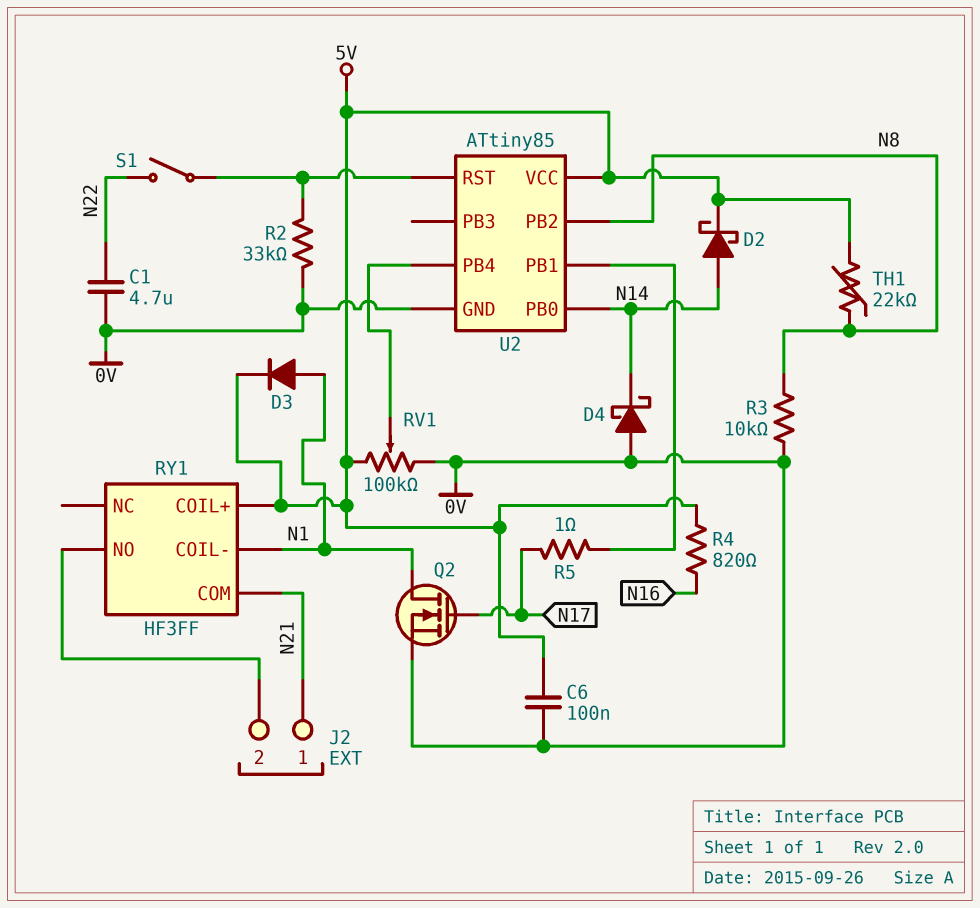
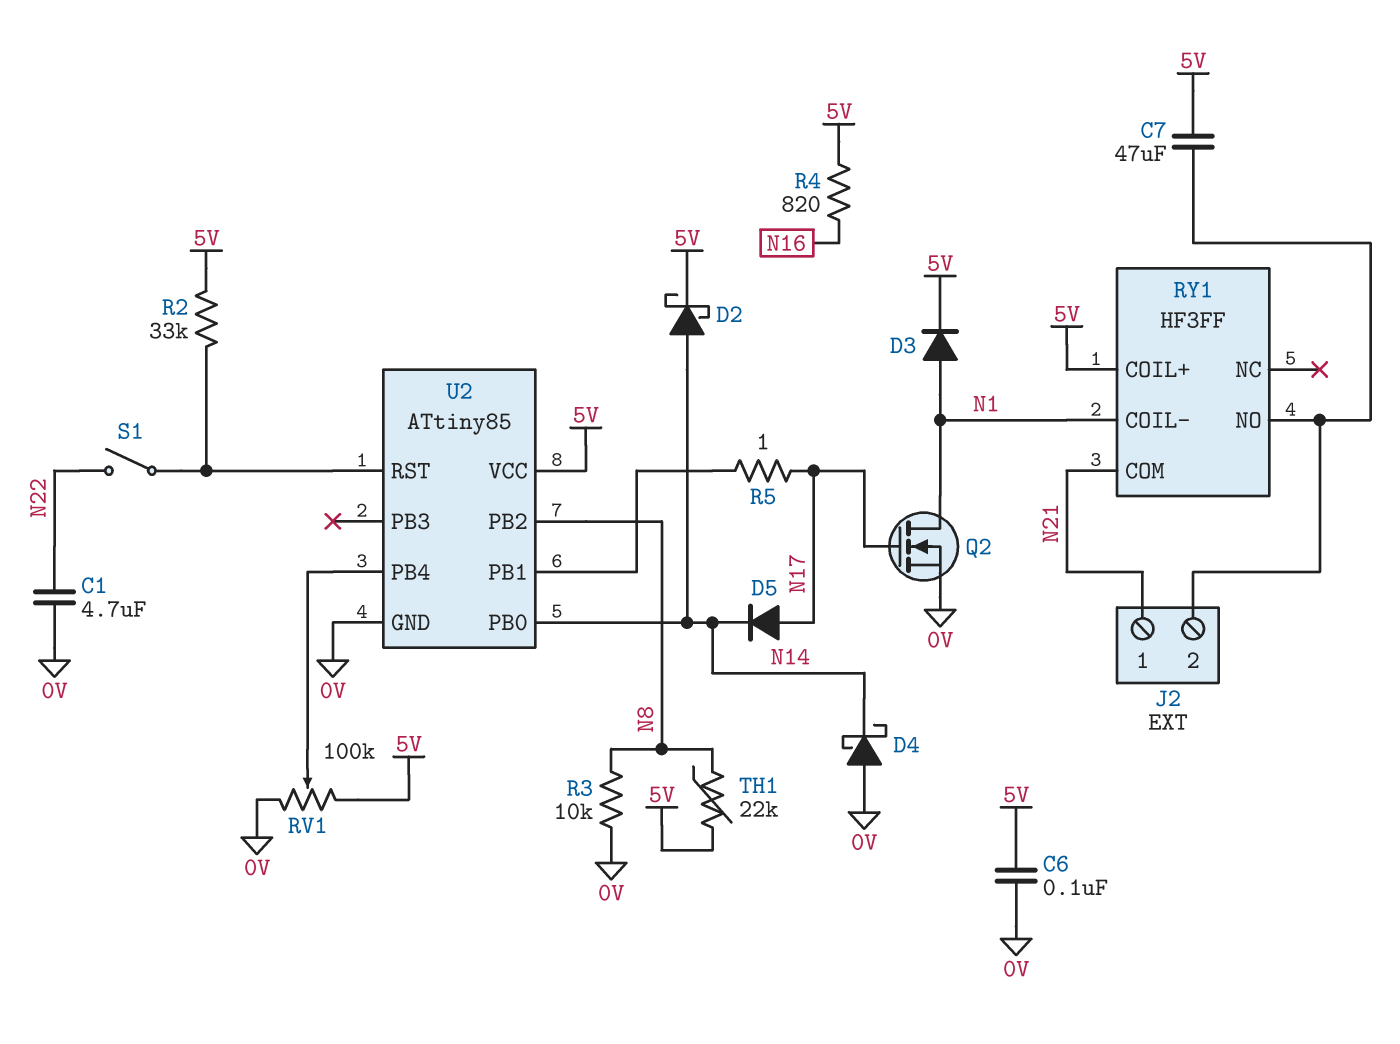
C7: none -> 47uF (5V, J2/2)
D5: none -> diode (A N17, K N14)
R2: 33k (0V, U2/RST) -> 33k (5V, U2/RST)

